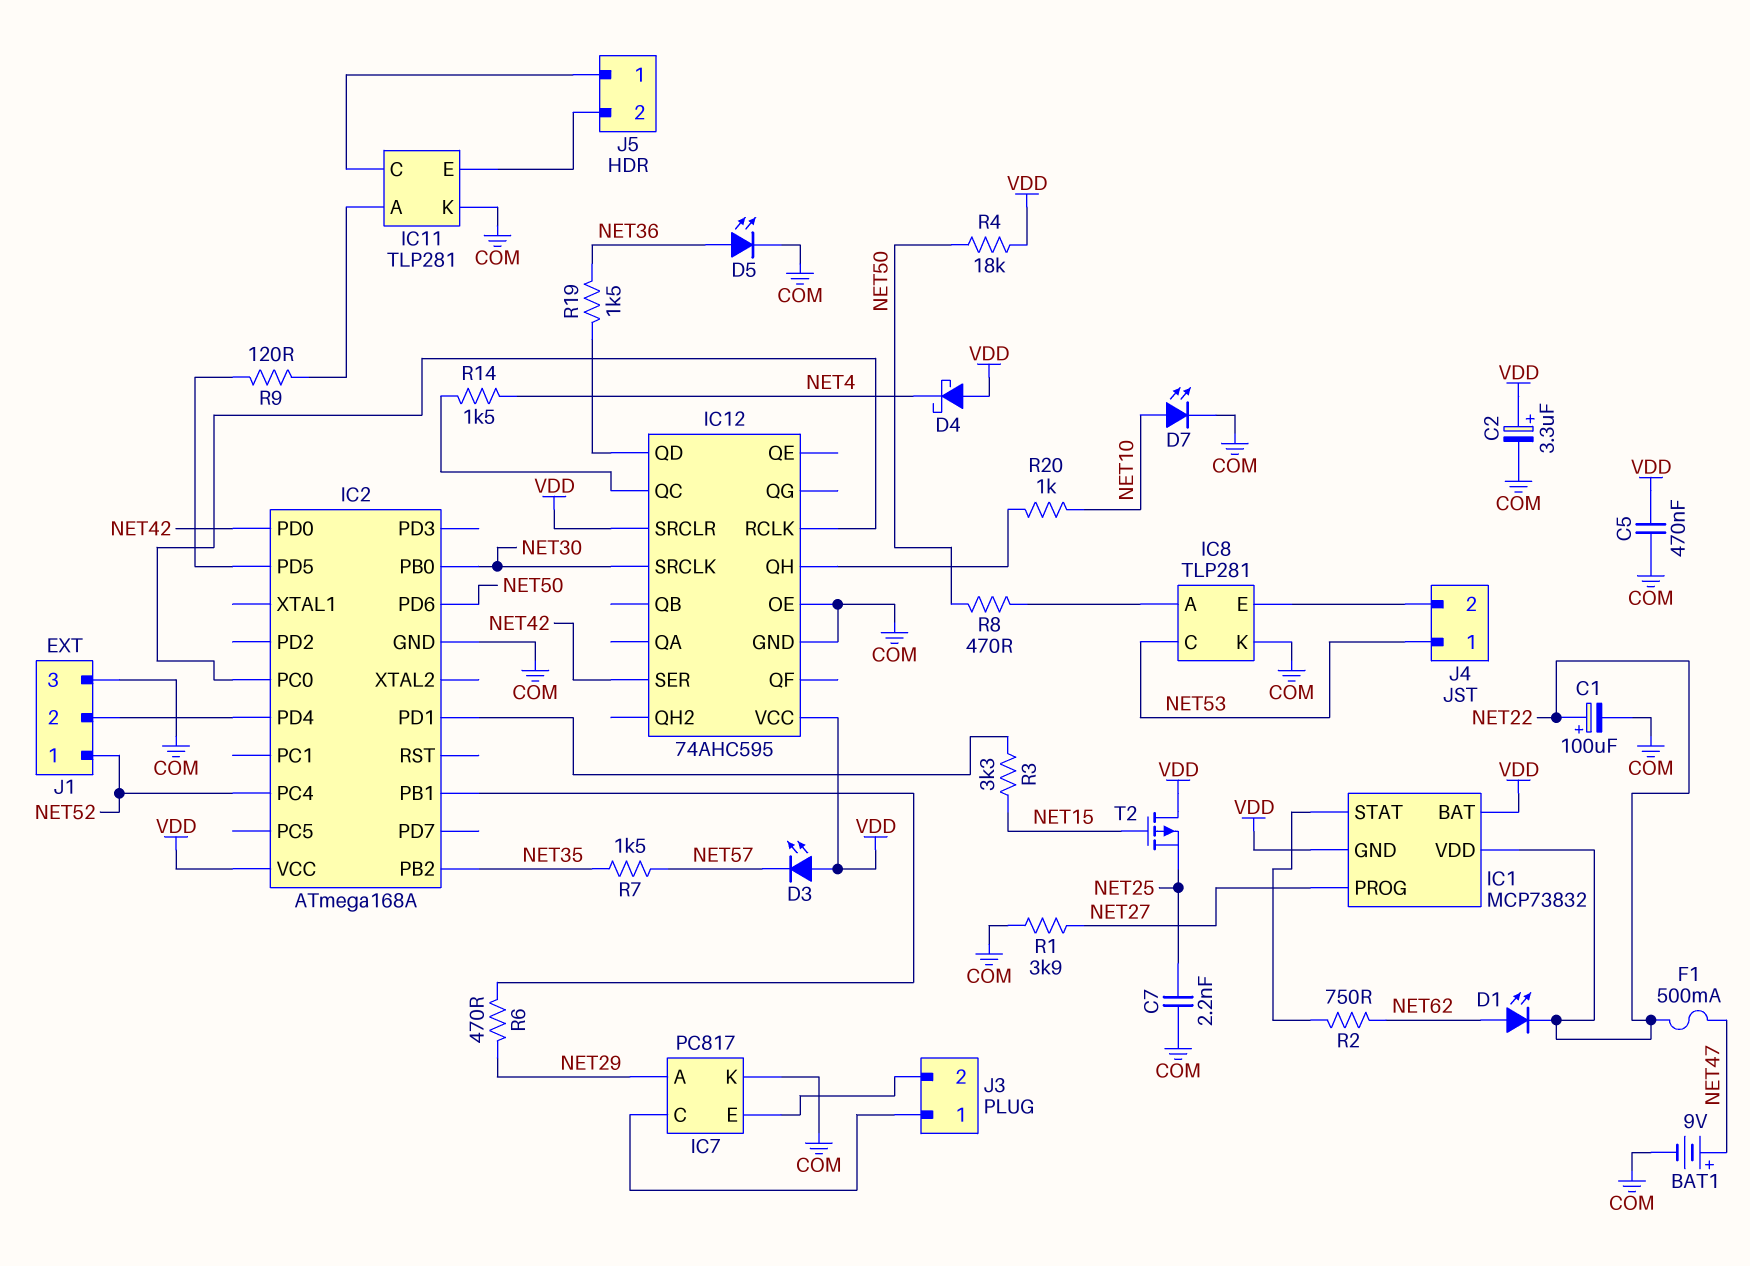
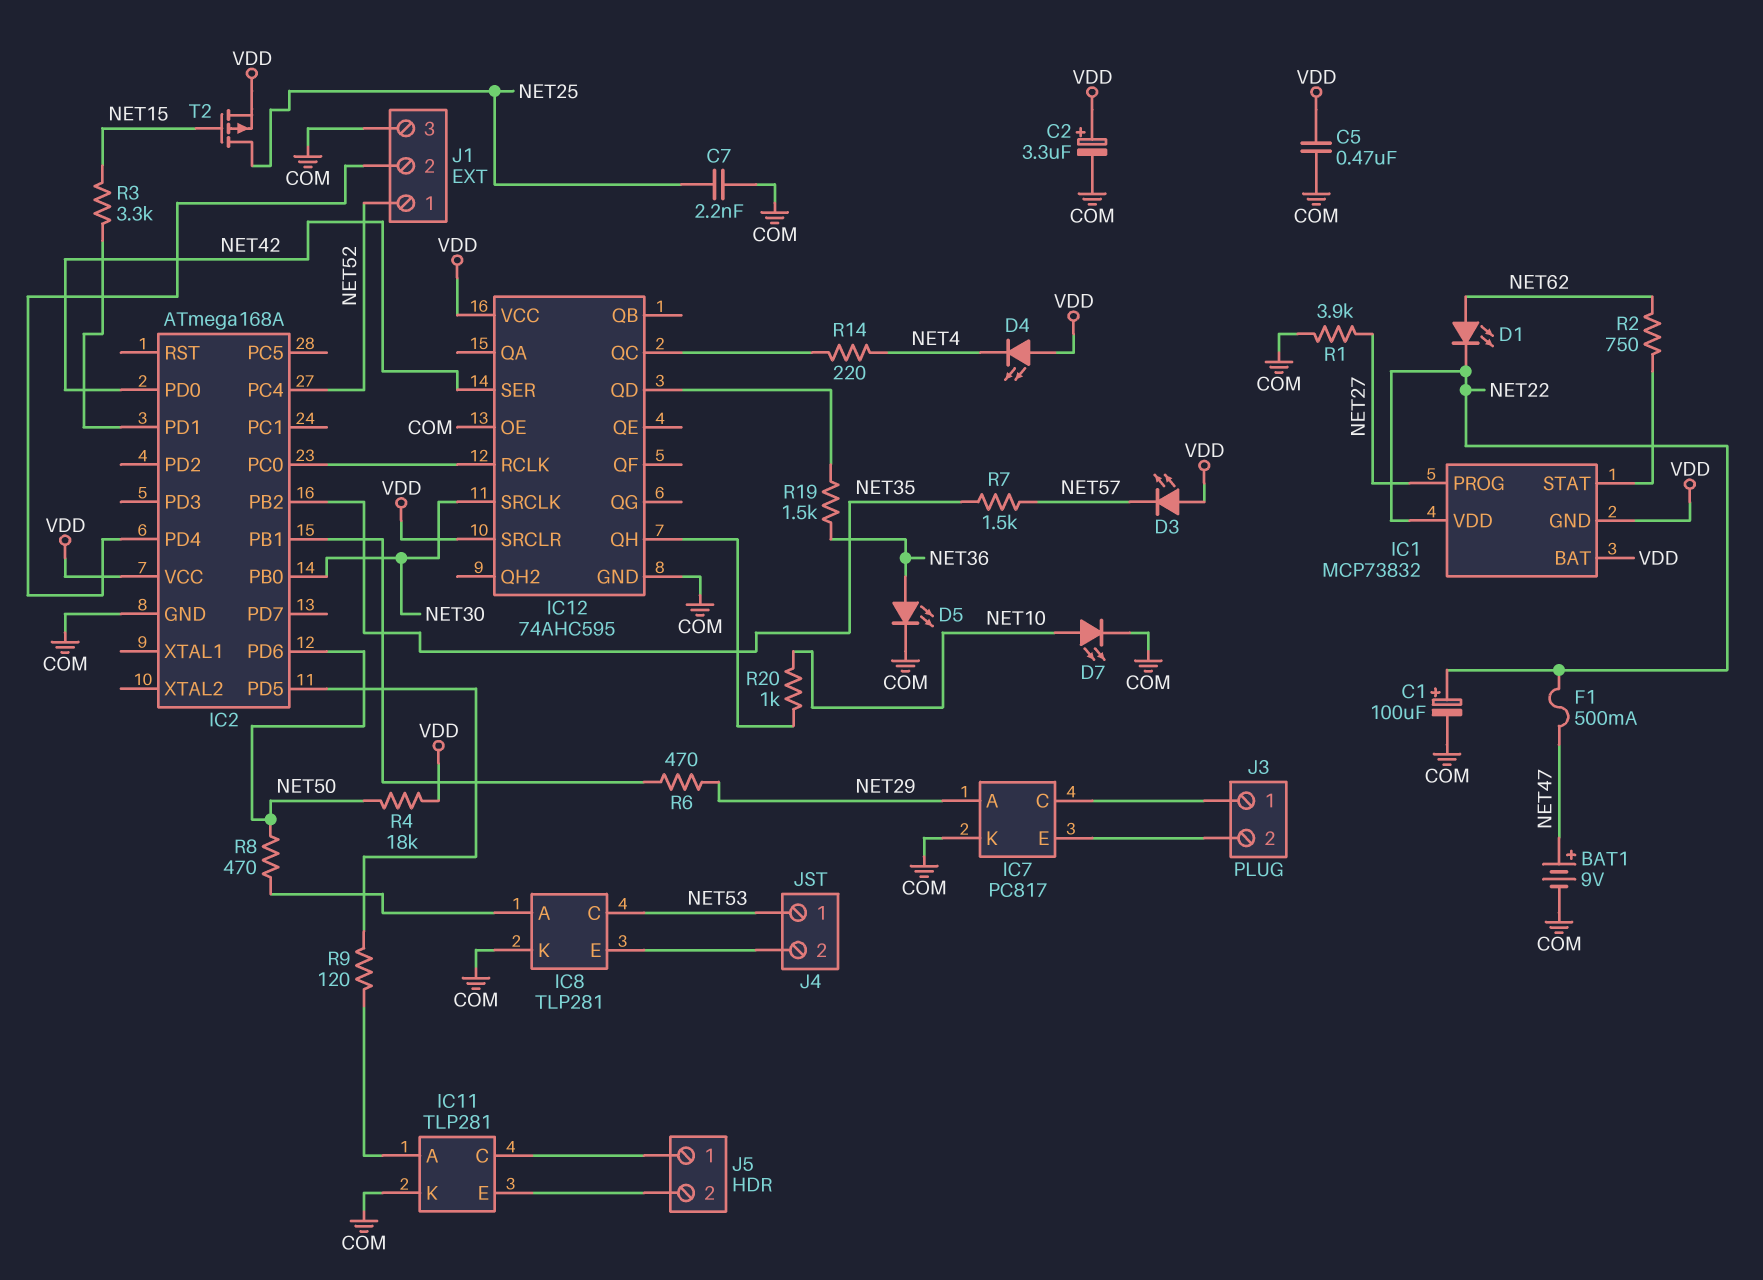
D4: schottky (A VDD, K NET4) -> LED (A VDD, K NET4)
R14: 1.5k (IC12/QC, NET4) -> 220 (IC12/QC, NET4)
T2: PMOS (G NET15, D VDD, S NET25) -> PMOS (G NET15, D NET25, S VDD)

